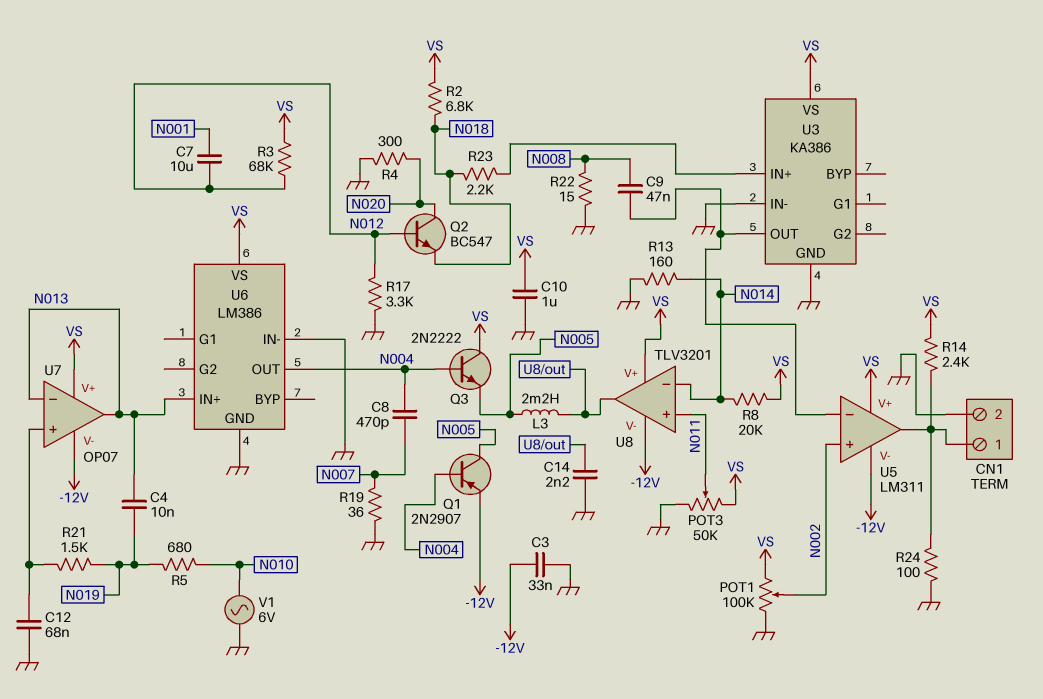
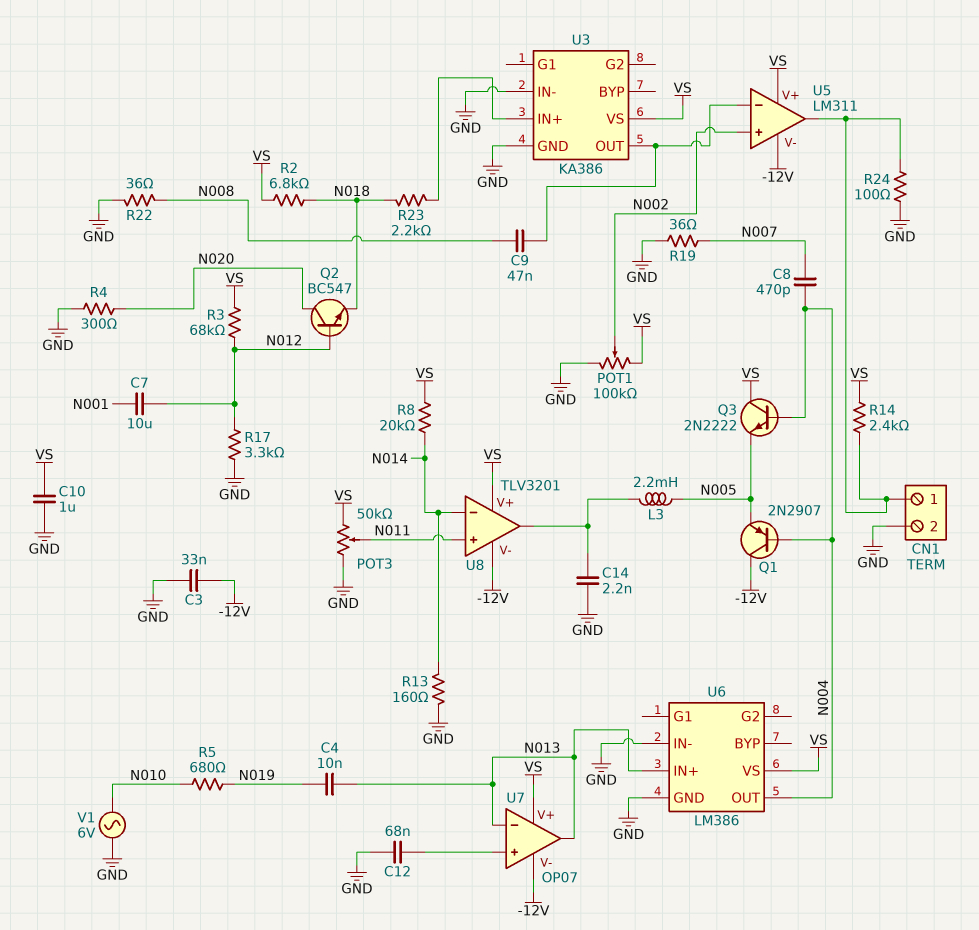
Q1: PNP 2N2907 (B N004, C N005, E -12V) -> PNP 2N2907 (B N004, C -12V, E N005)
R21: 1.5k (N019, U7/in+) -> none
R22: 15 (GND, N008) -> 36 (GND, N008)

